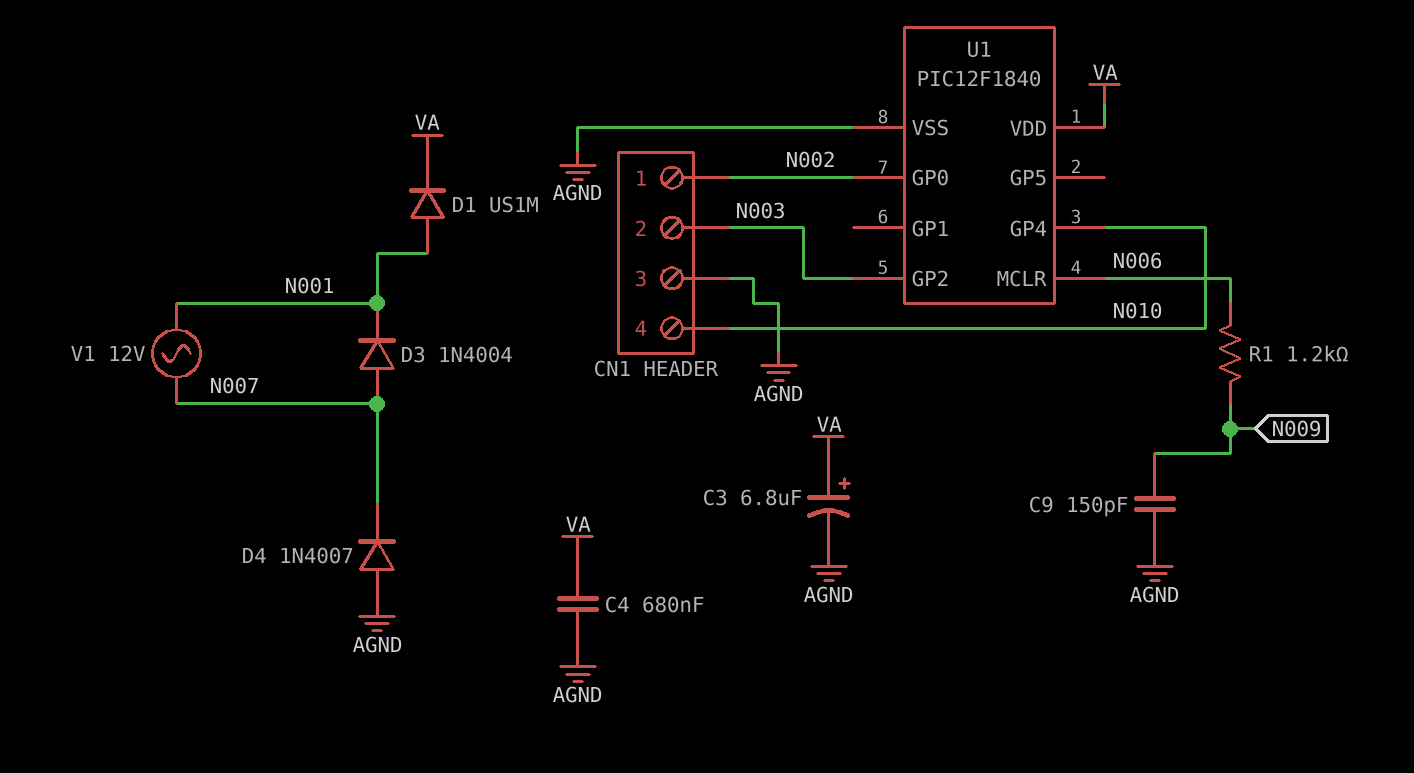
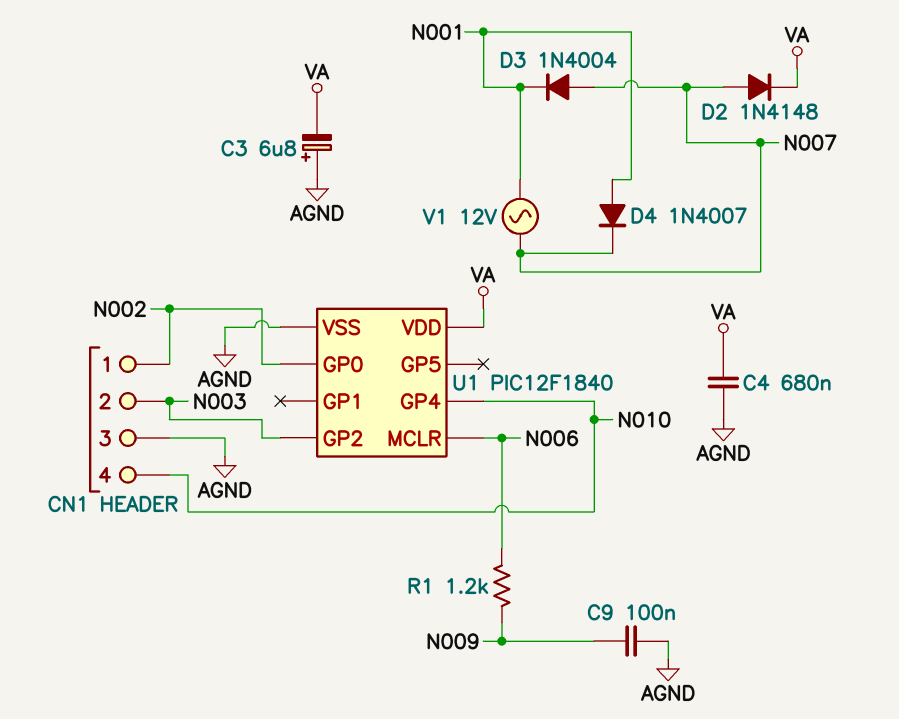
C3: 6.8uF (plus VA, minus AGND) -> 6.8uF (plus AGND, minus VA)
C9: 150pF (AGND, N009) -> 100nF (AGND, N009)
D1: diode US1M (A N001, K VA) -> none
D2: none -> diode 1N4148 (A N007, K VA)
D4: diode 1N4007 (A AGND, K N007) -> diode 1N4007 (A N001, K N007)

